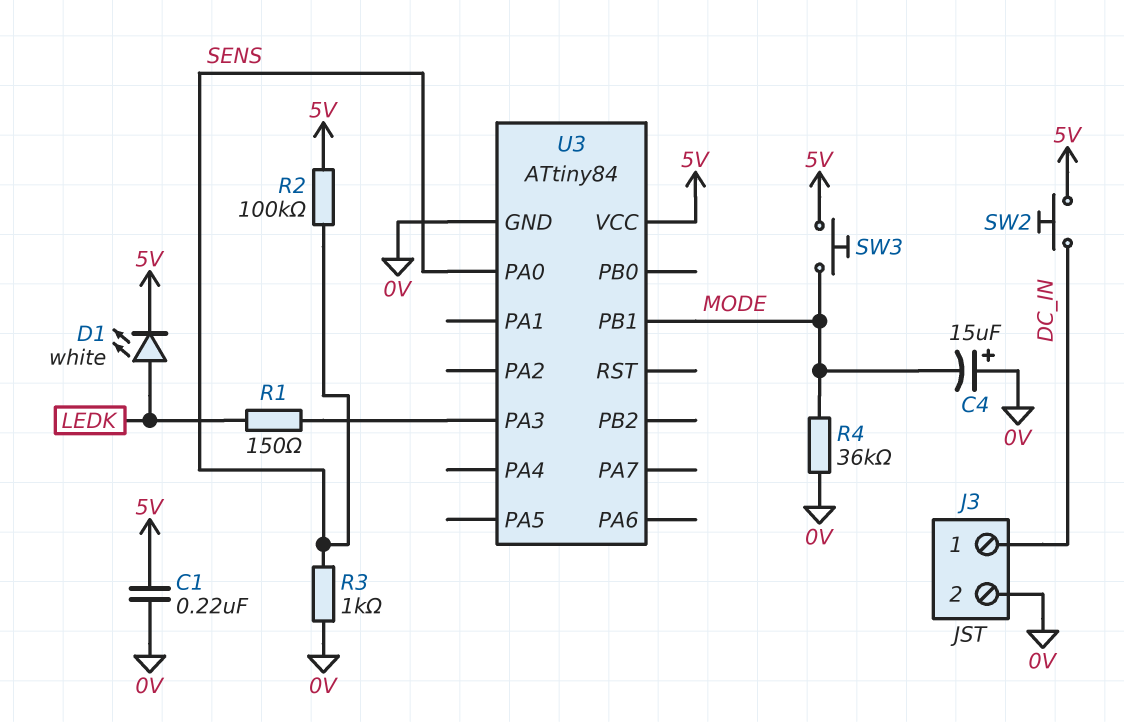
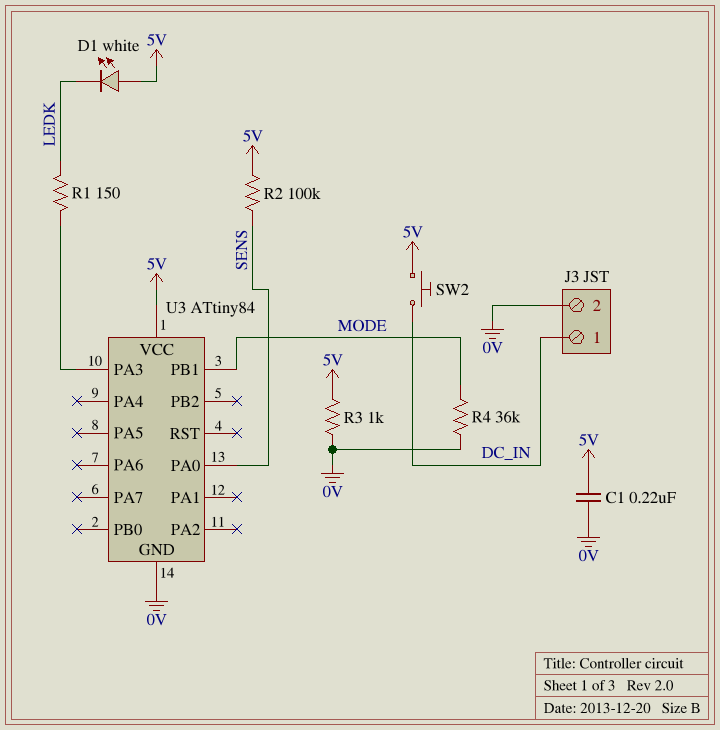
C4: 15uF (plus 0V, minus MODE) -> none
D1: LED white (A LEDK, K 5V) -> LED white (A 5V, K LEDK)
R3: 1k (0V, SENS) -> 1k (0V, 5V)
SW3: button (5V, MODE) -> none

